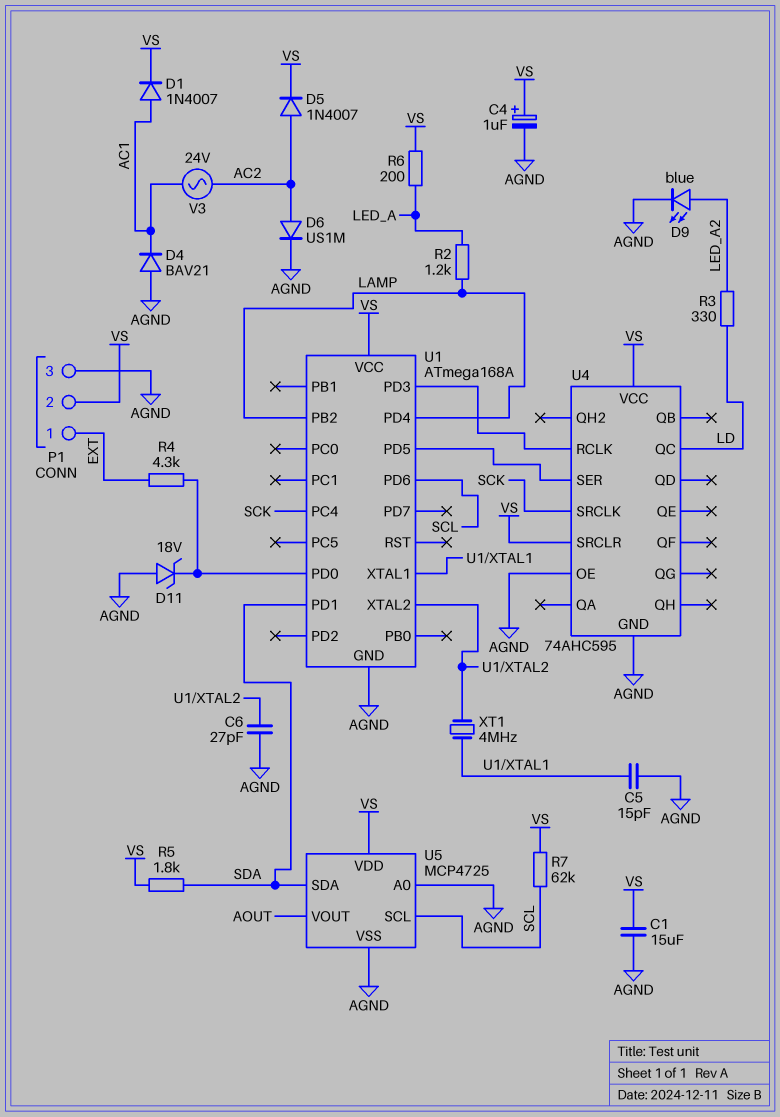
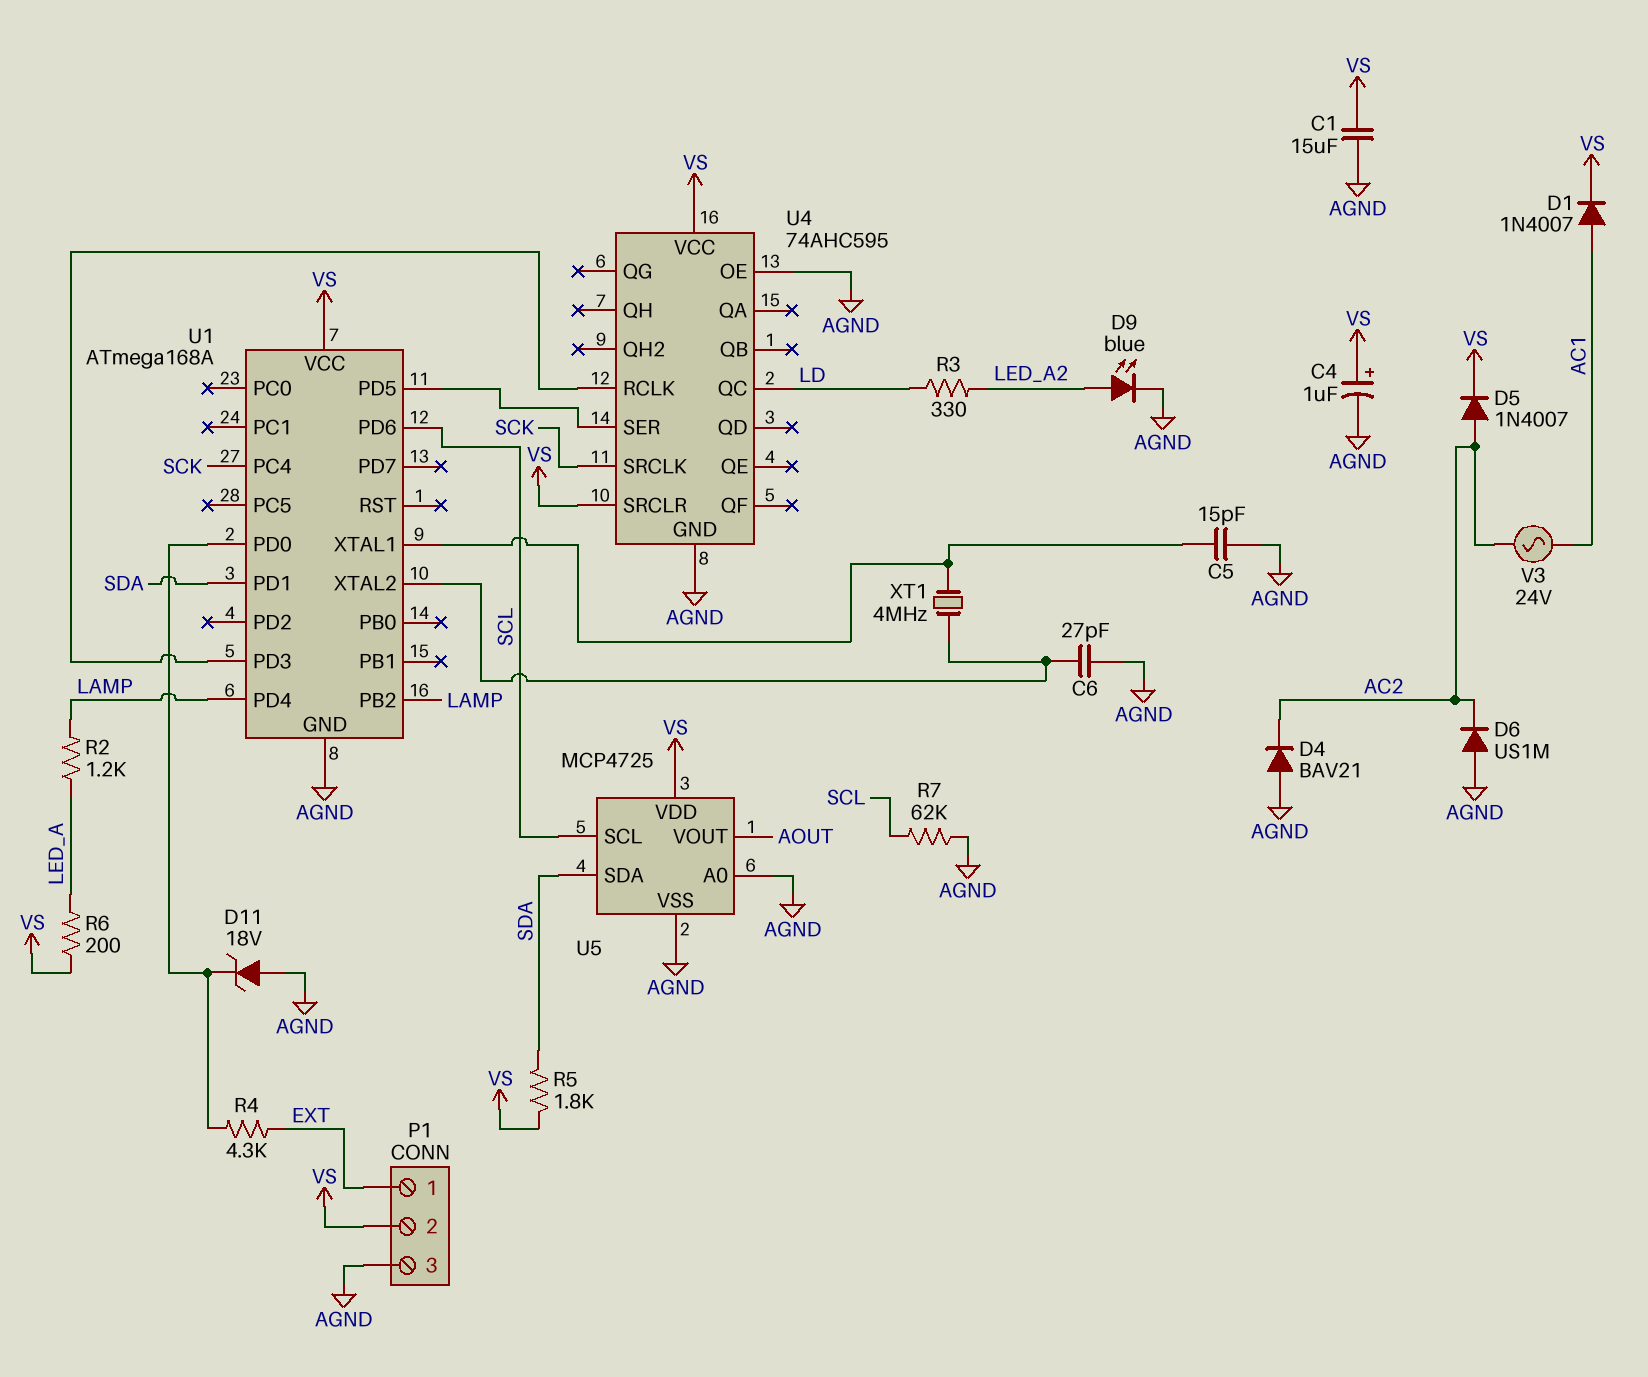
D4: diode BAV21 (A AGND, K AC1) -> diode BAV21 (A AGND, K AC2)
D6: diode US1M (A AC2, K AGND) -> diode US1M (A AGND, K AC2)
R7: 62k (SCL, VS) -> 62k (AGND, SCL)

